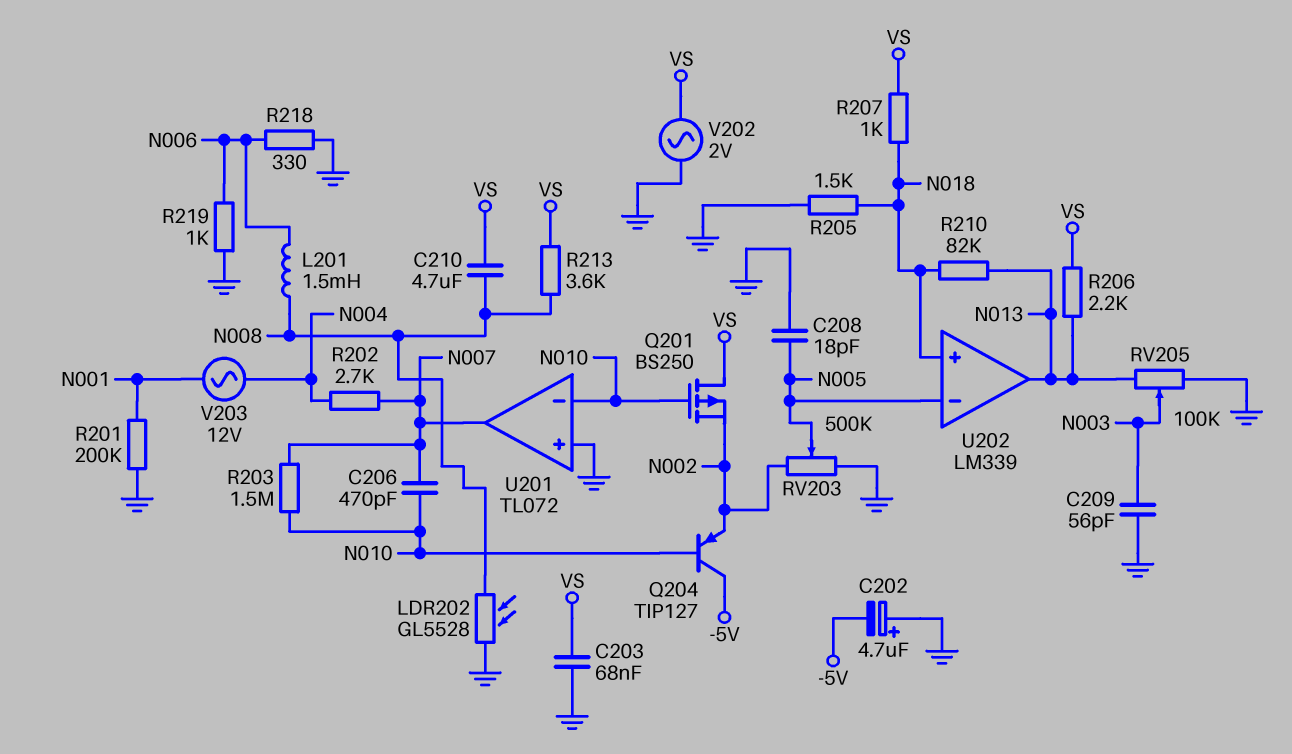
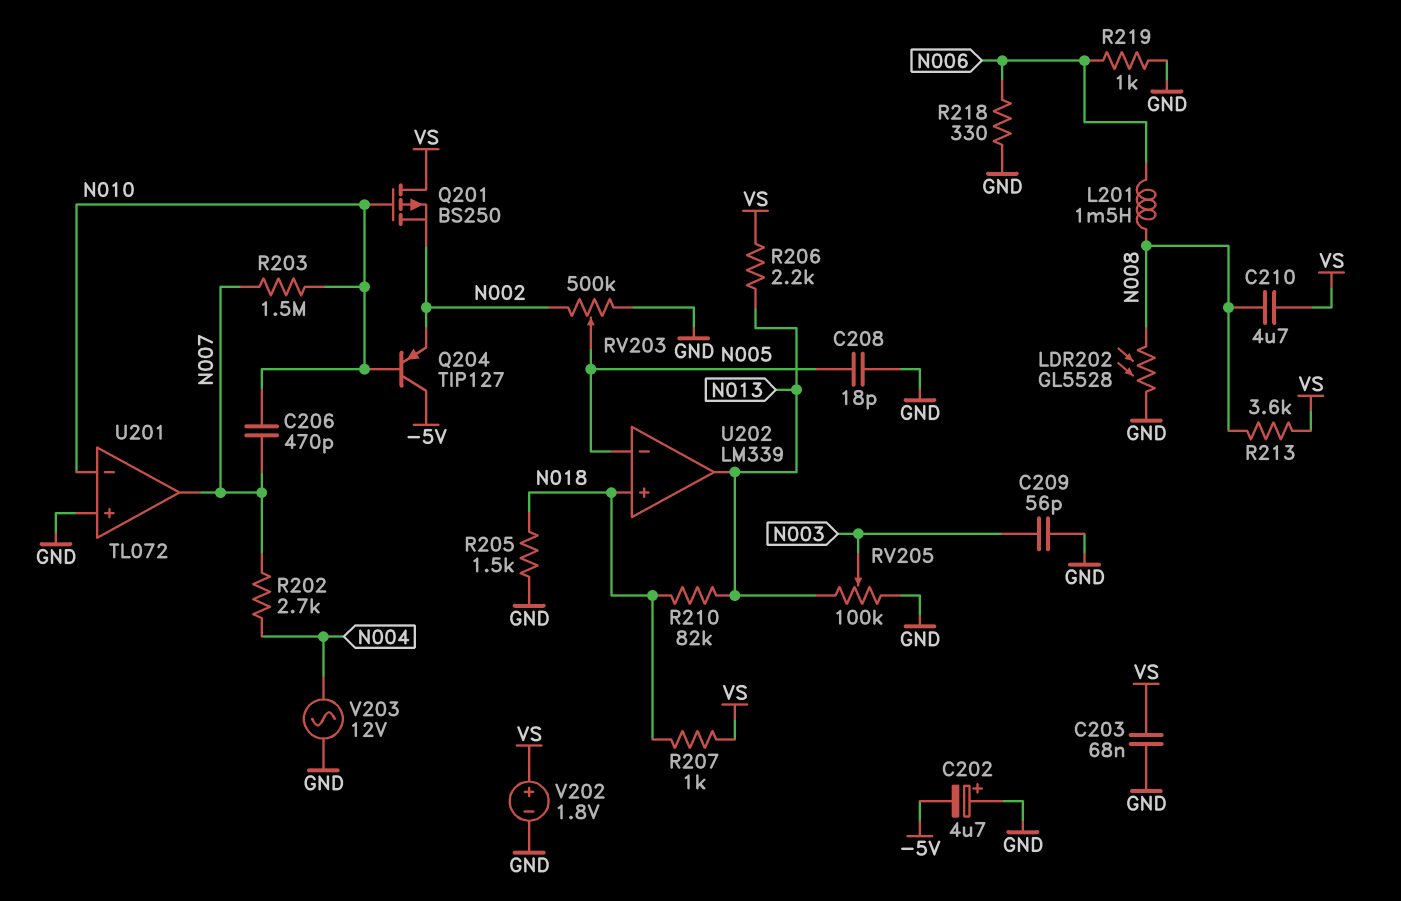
R201: 200k (GND, N001) -> none
V202: AC 2V (GND, VS) -> 1.8V (plus VS, minus GND)
V203: AC 12V (N001, N004) -> AC 12V (GND, N004)

